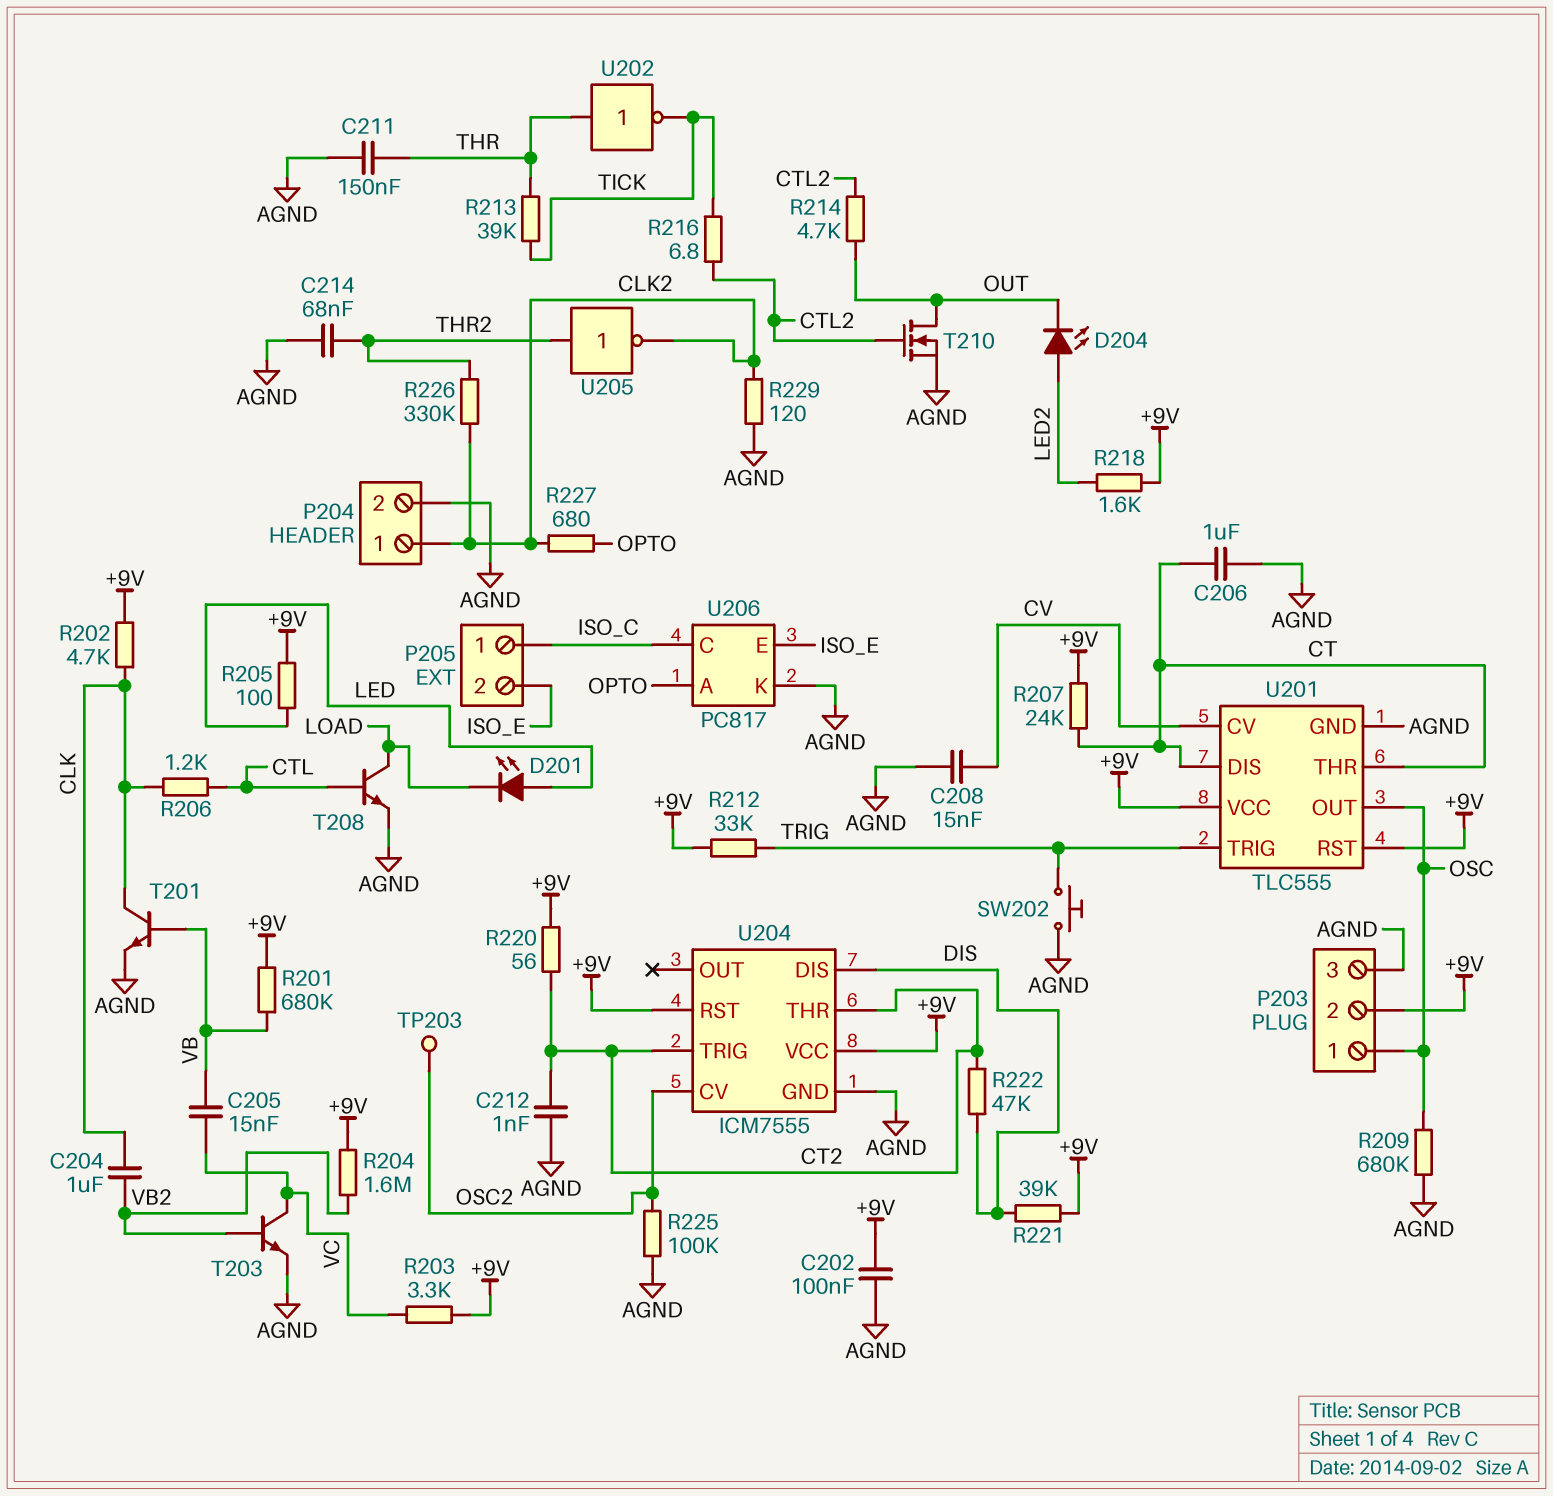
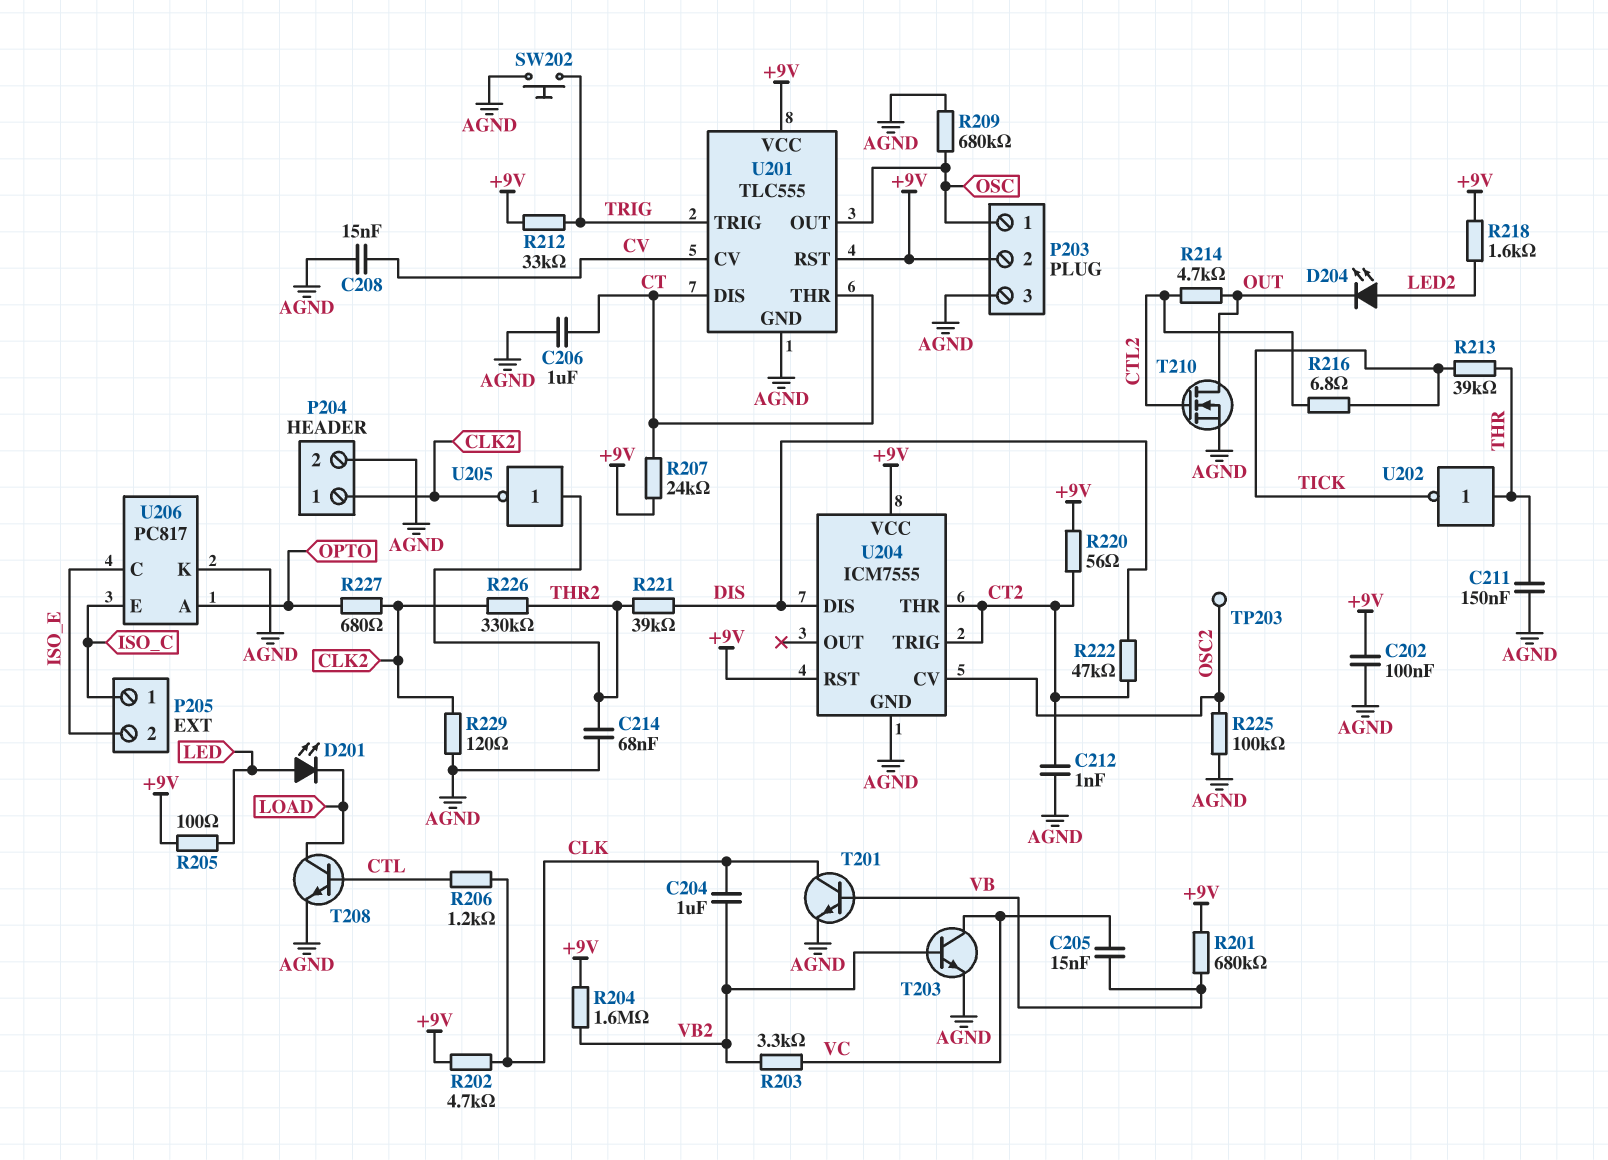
R203: 3.3k (+9V, VC) -> 3.3k (VB2, VC)
R221: 39k (+9V, DIS) -> 39k (DIS, THR2)
U206 pin C: ISO_C -> ISO_E
U206 pin E: ISO_E -> ISO_C

